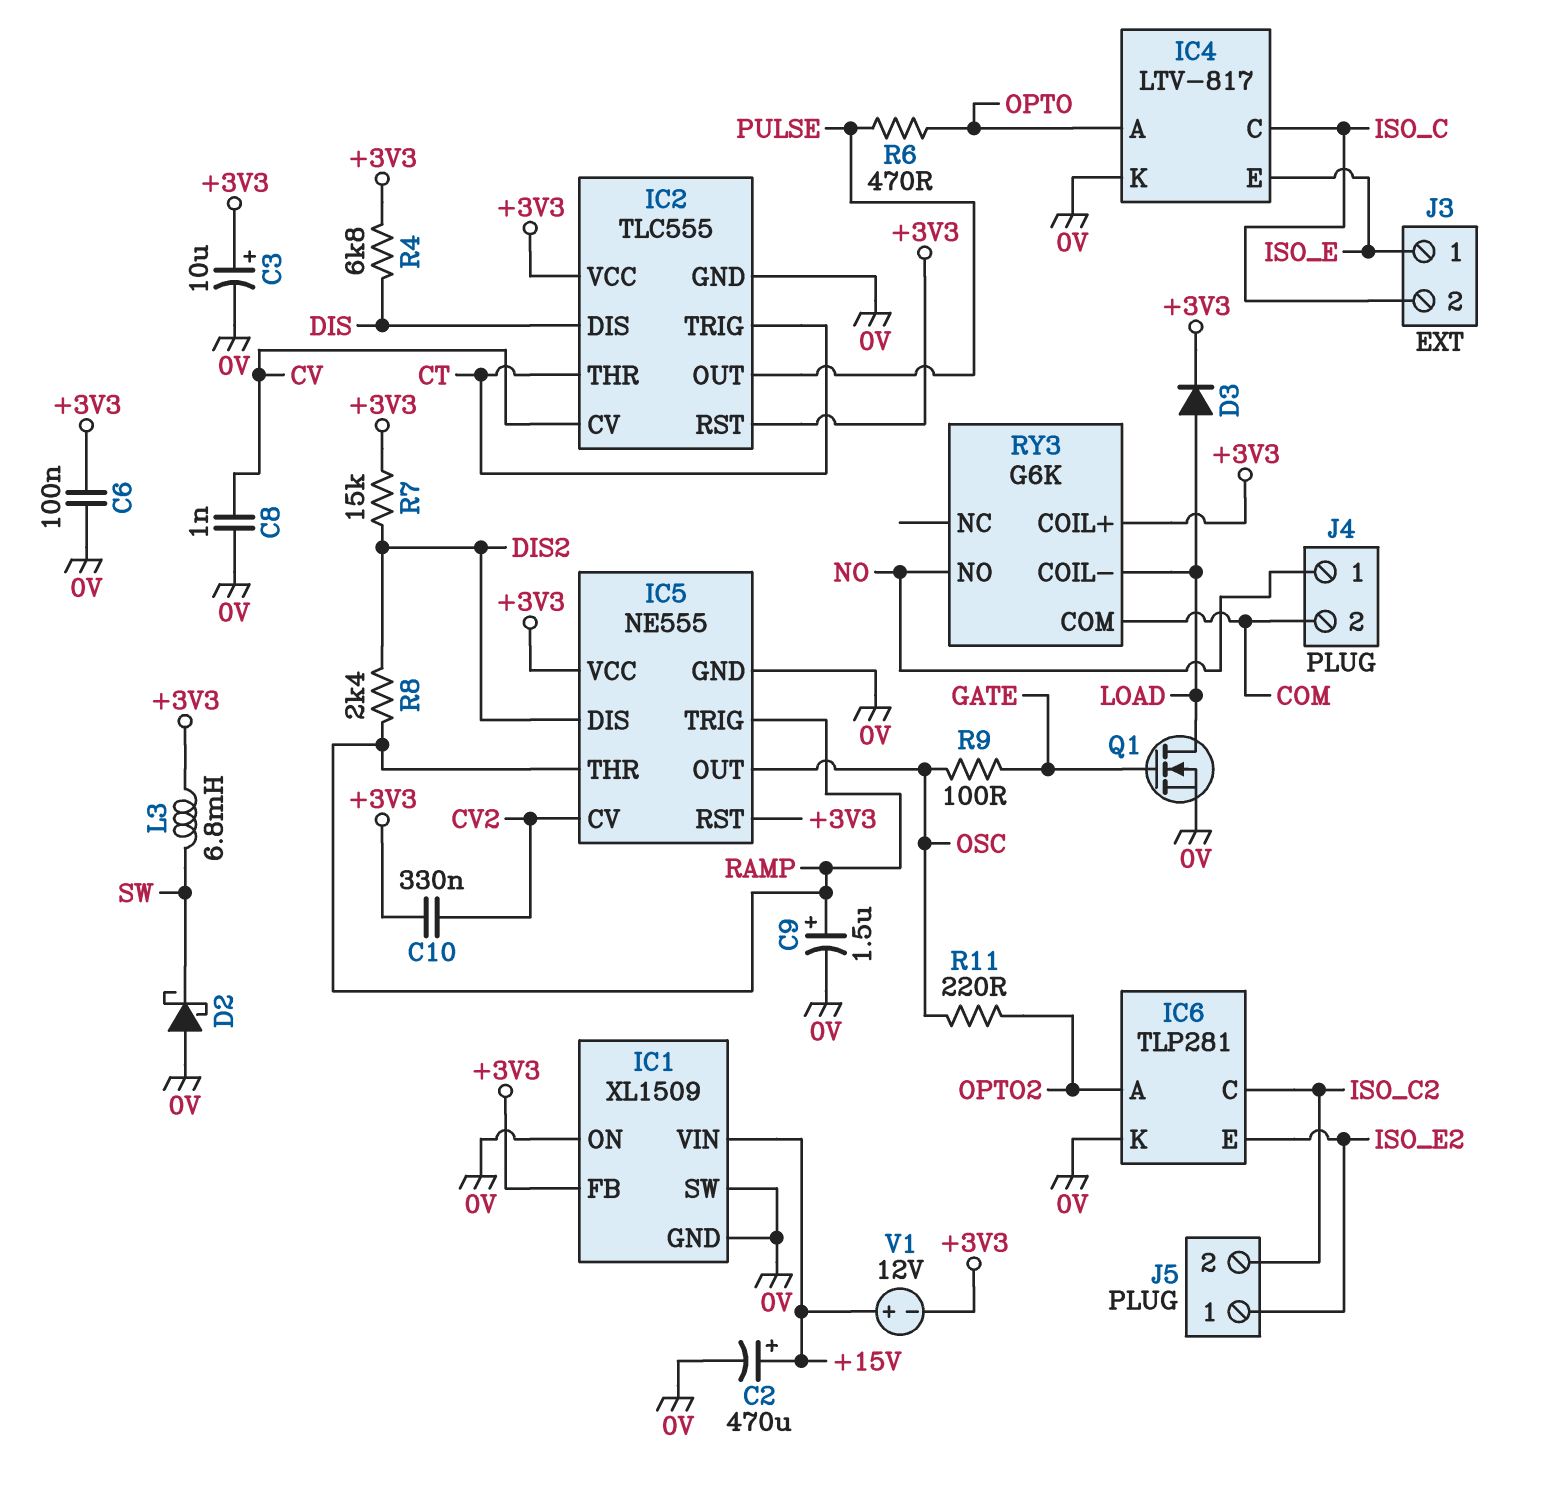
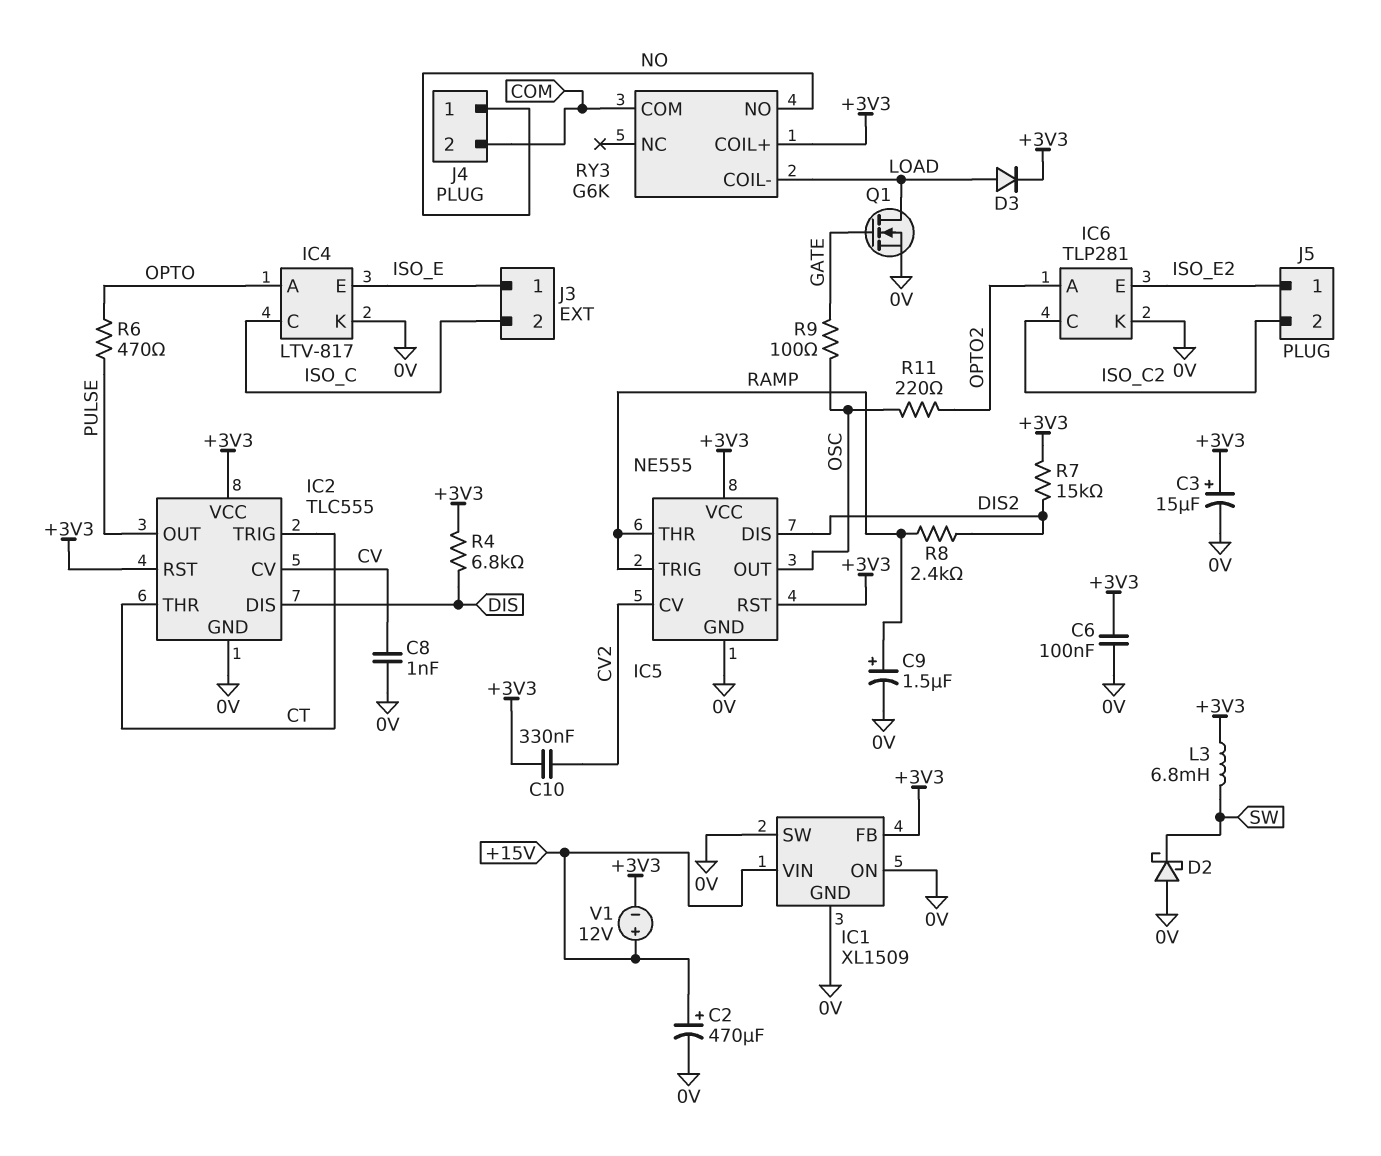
C3: 10uF (plus +3V3, minus 0V) -> 15uF (plus +3V3, minus 0V)

